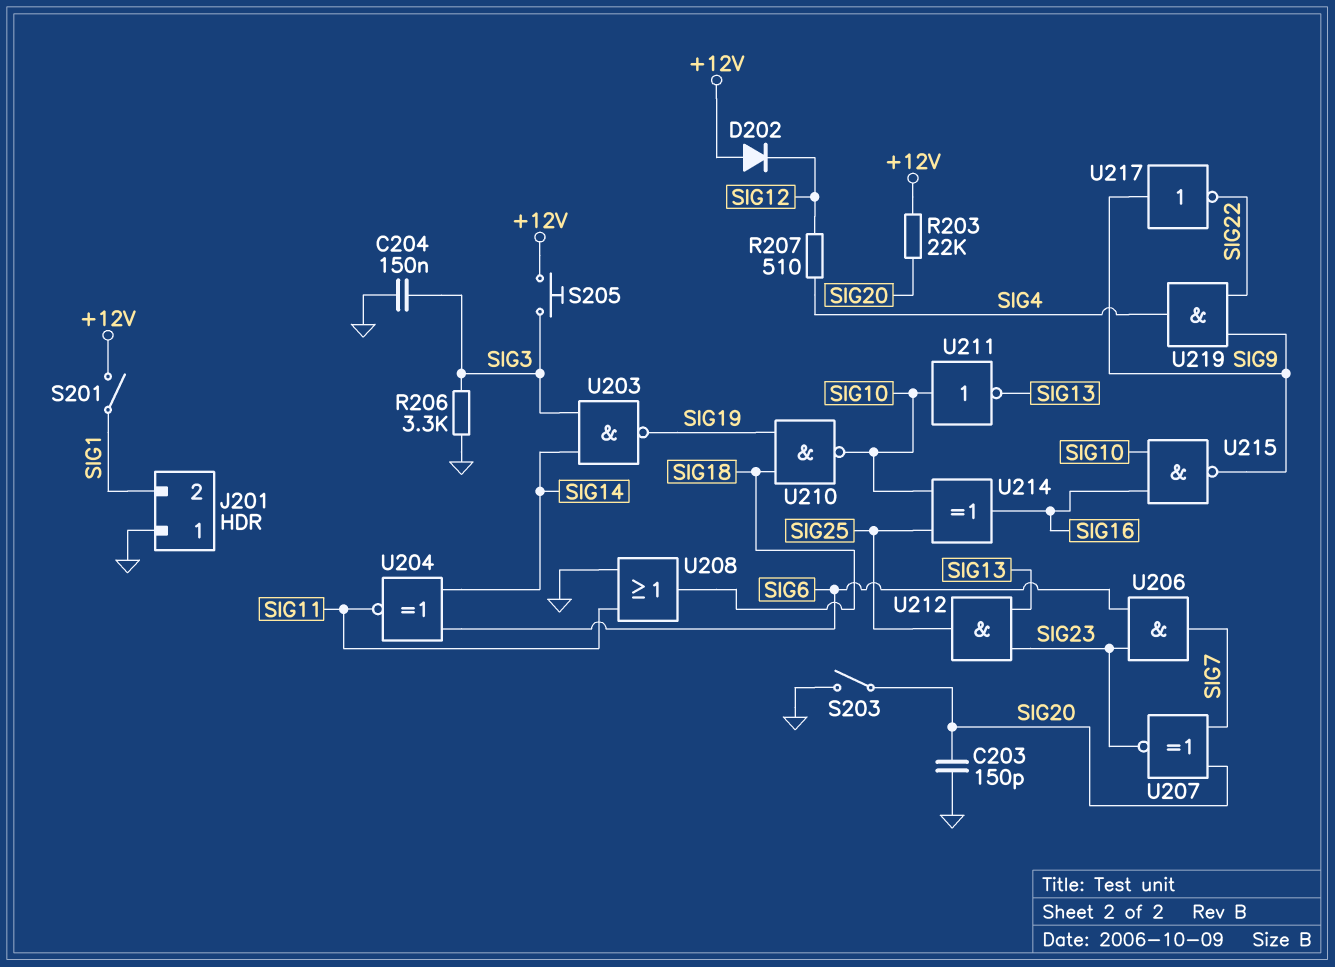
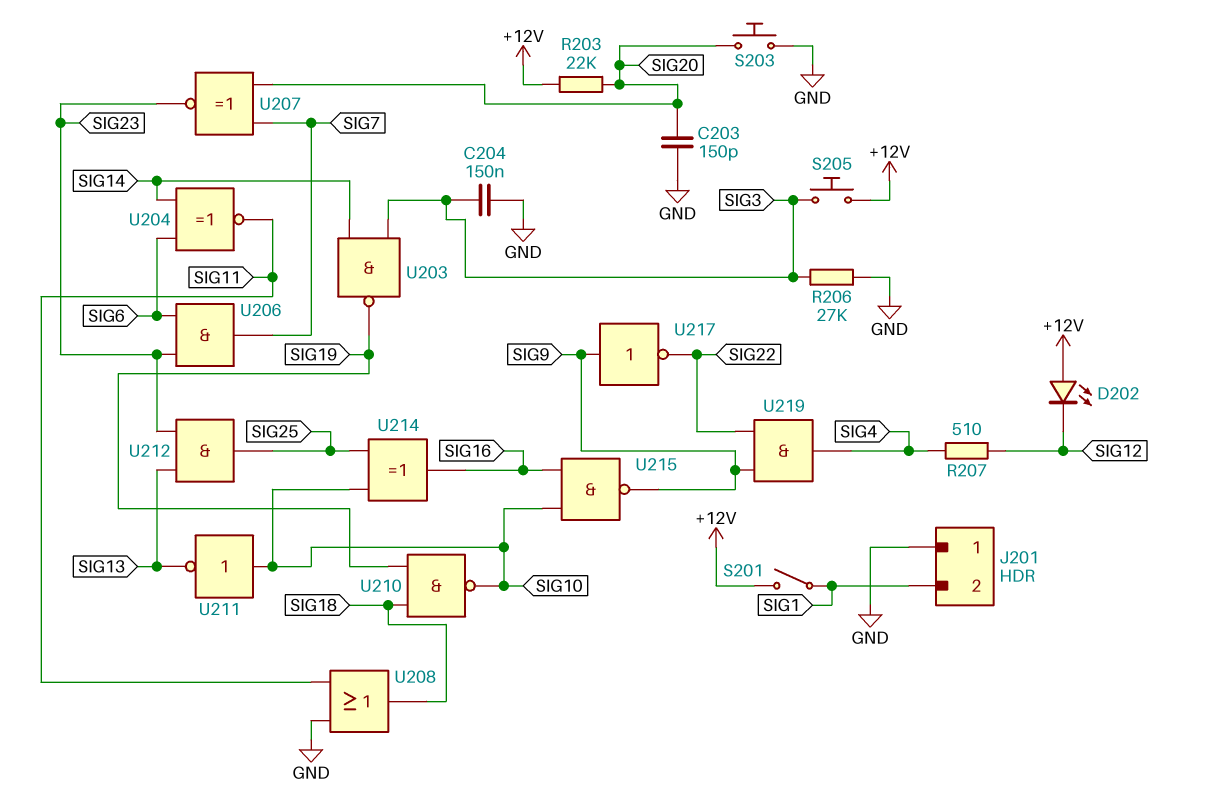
D202: diode (A +12V, K SIG12) -> LED (A +12V, K SIG12)
R206: 3.3k (GND, SIG3) -> 27k (GND, SIG3)
S203: switch (GND, SIG20) -> button (GND, SIG20)

